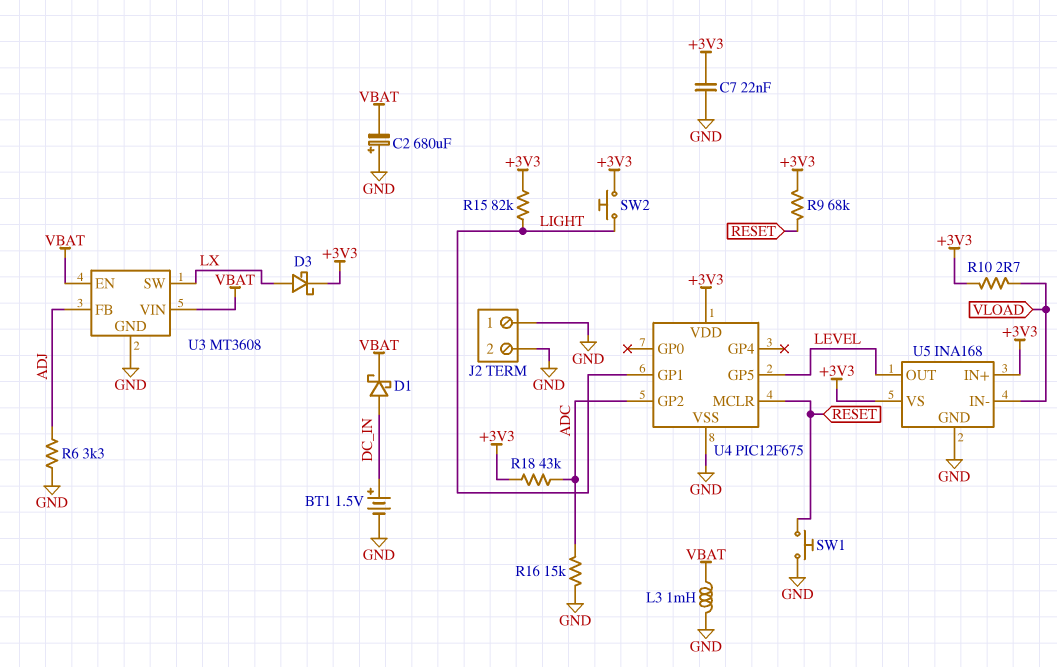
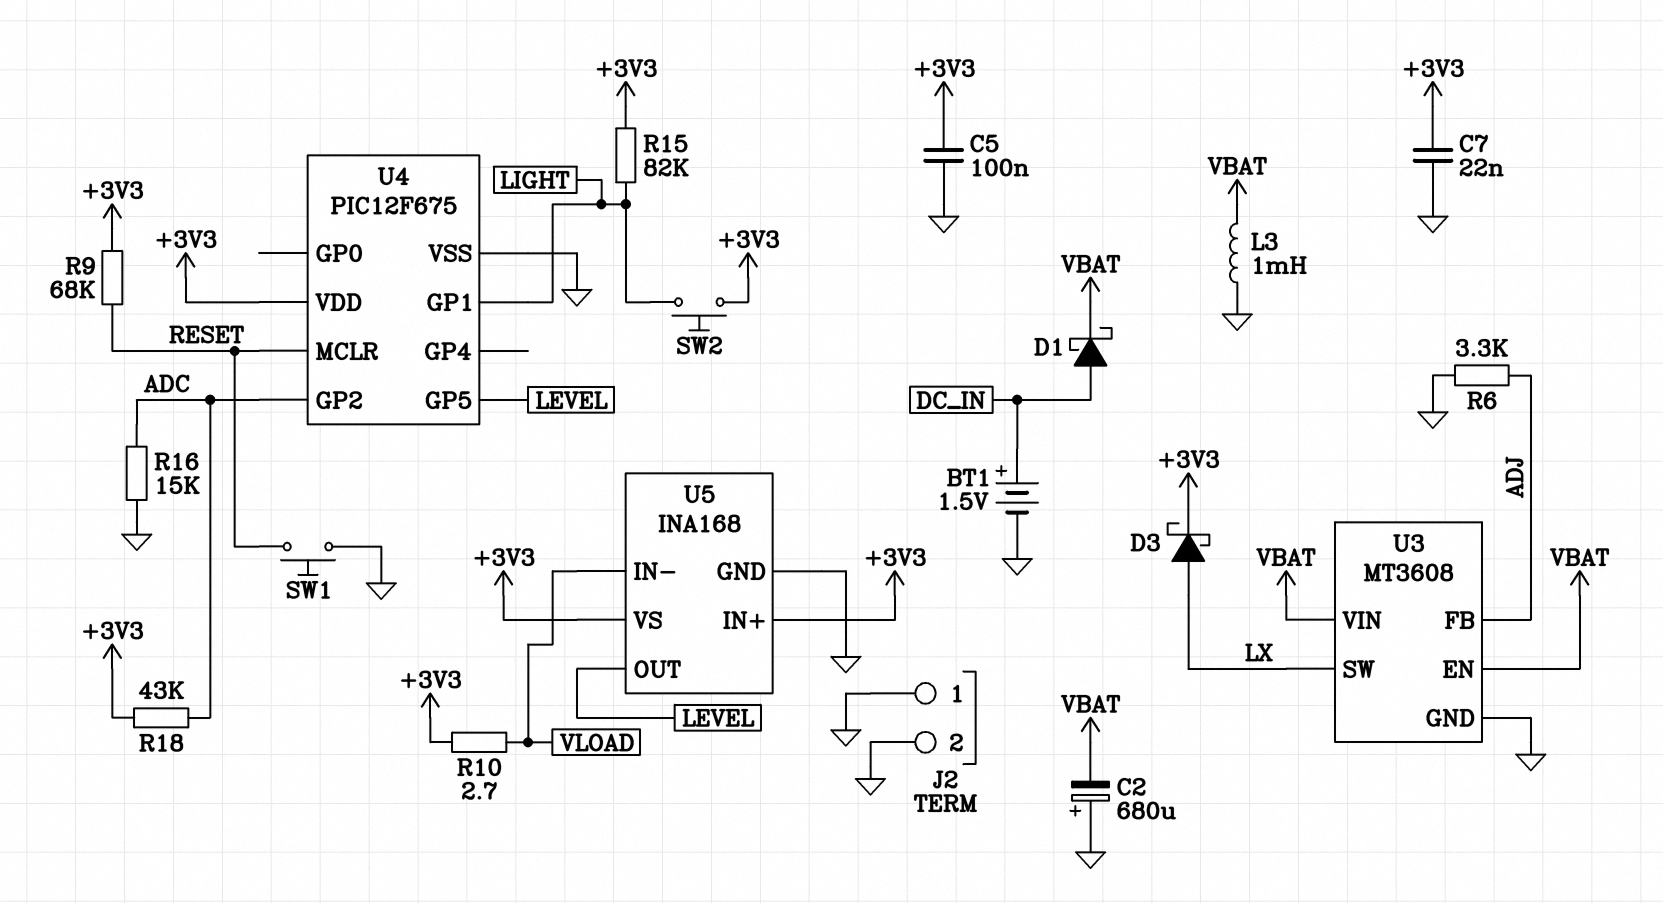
C5: none -> 100nF (+3V3, GND)

